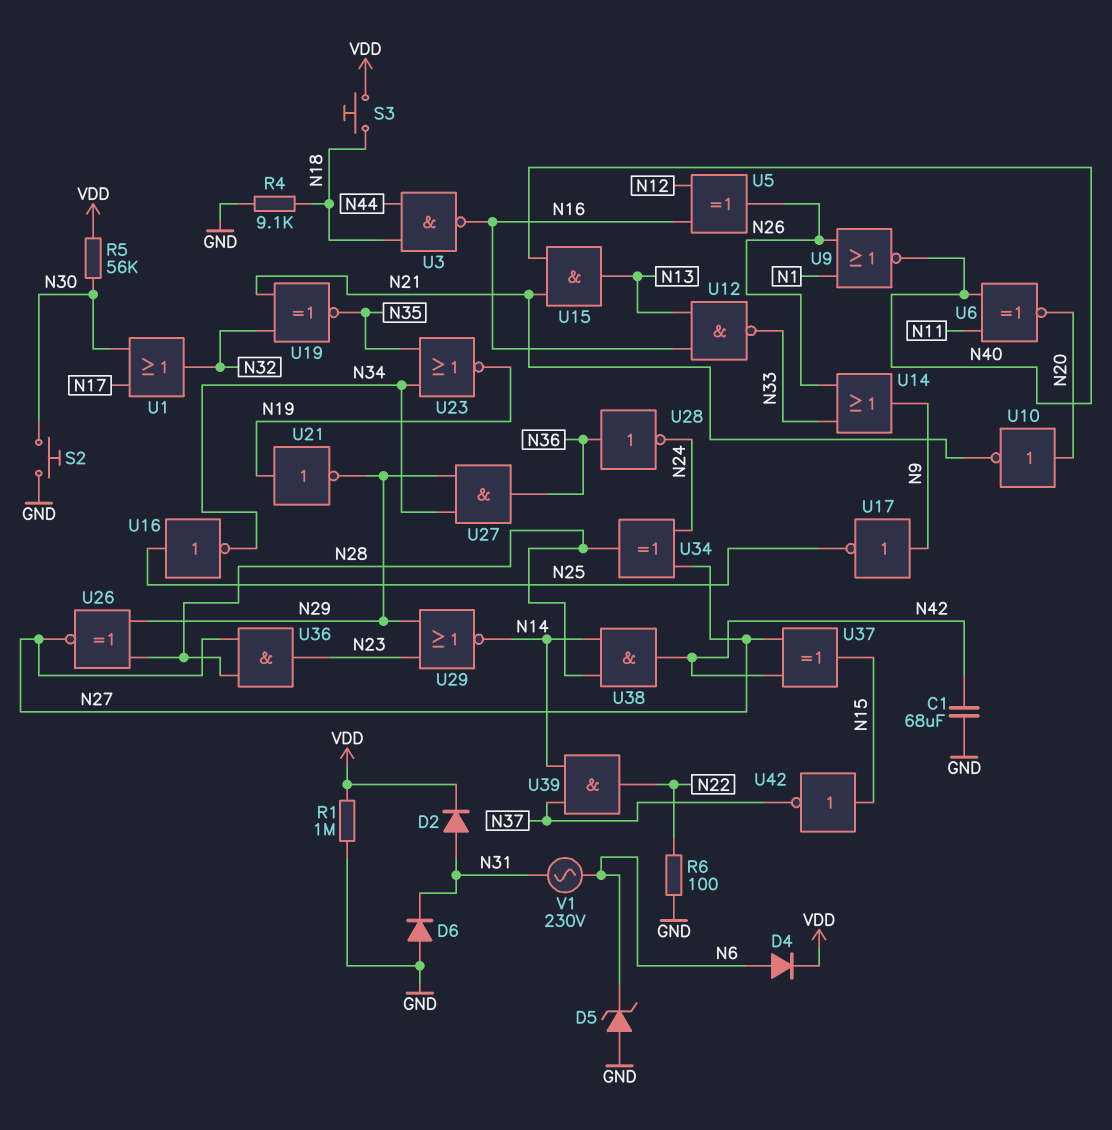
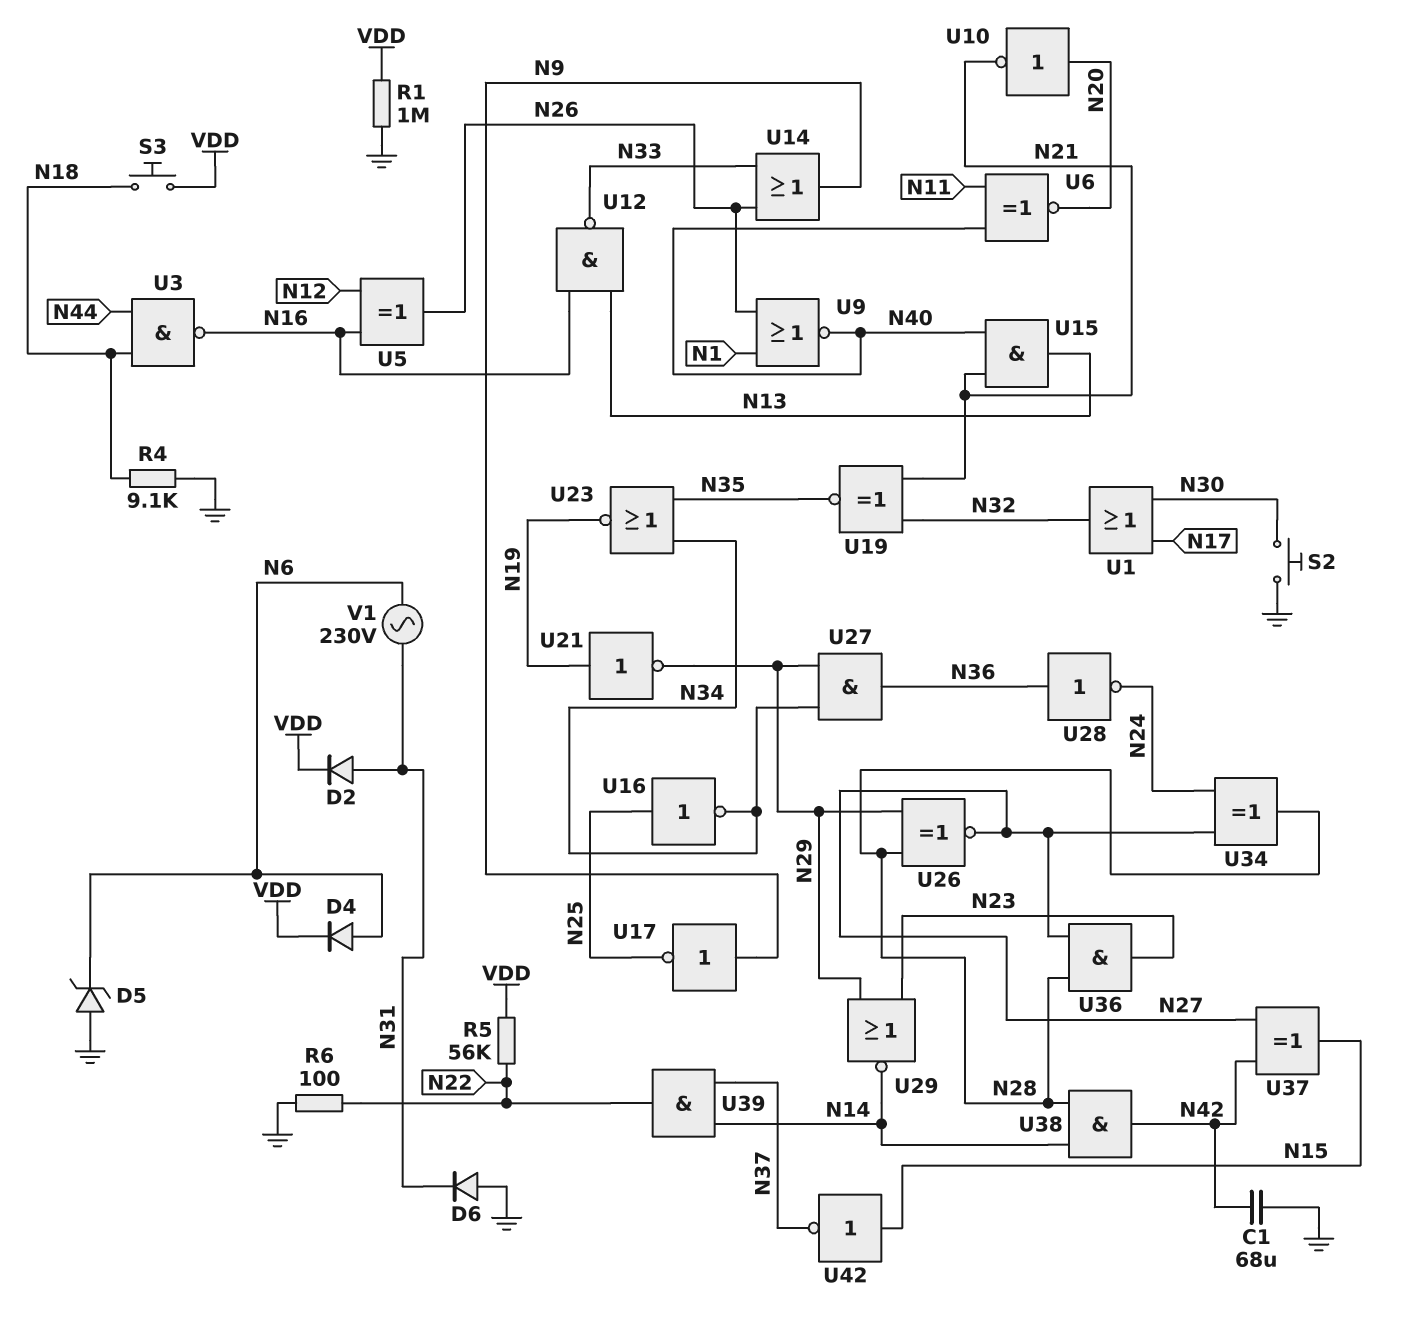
R5: 56k (N30, VDD) -> 56k (N22, VDD)

